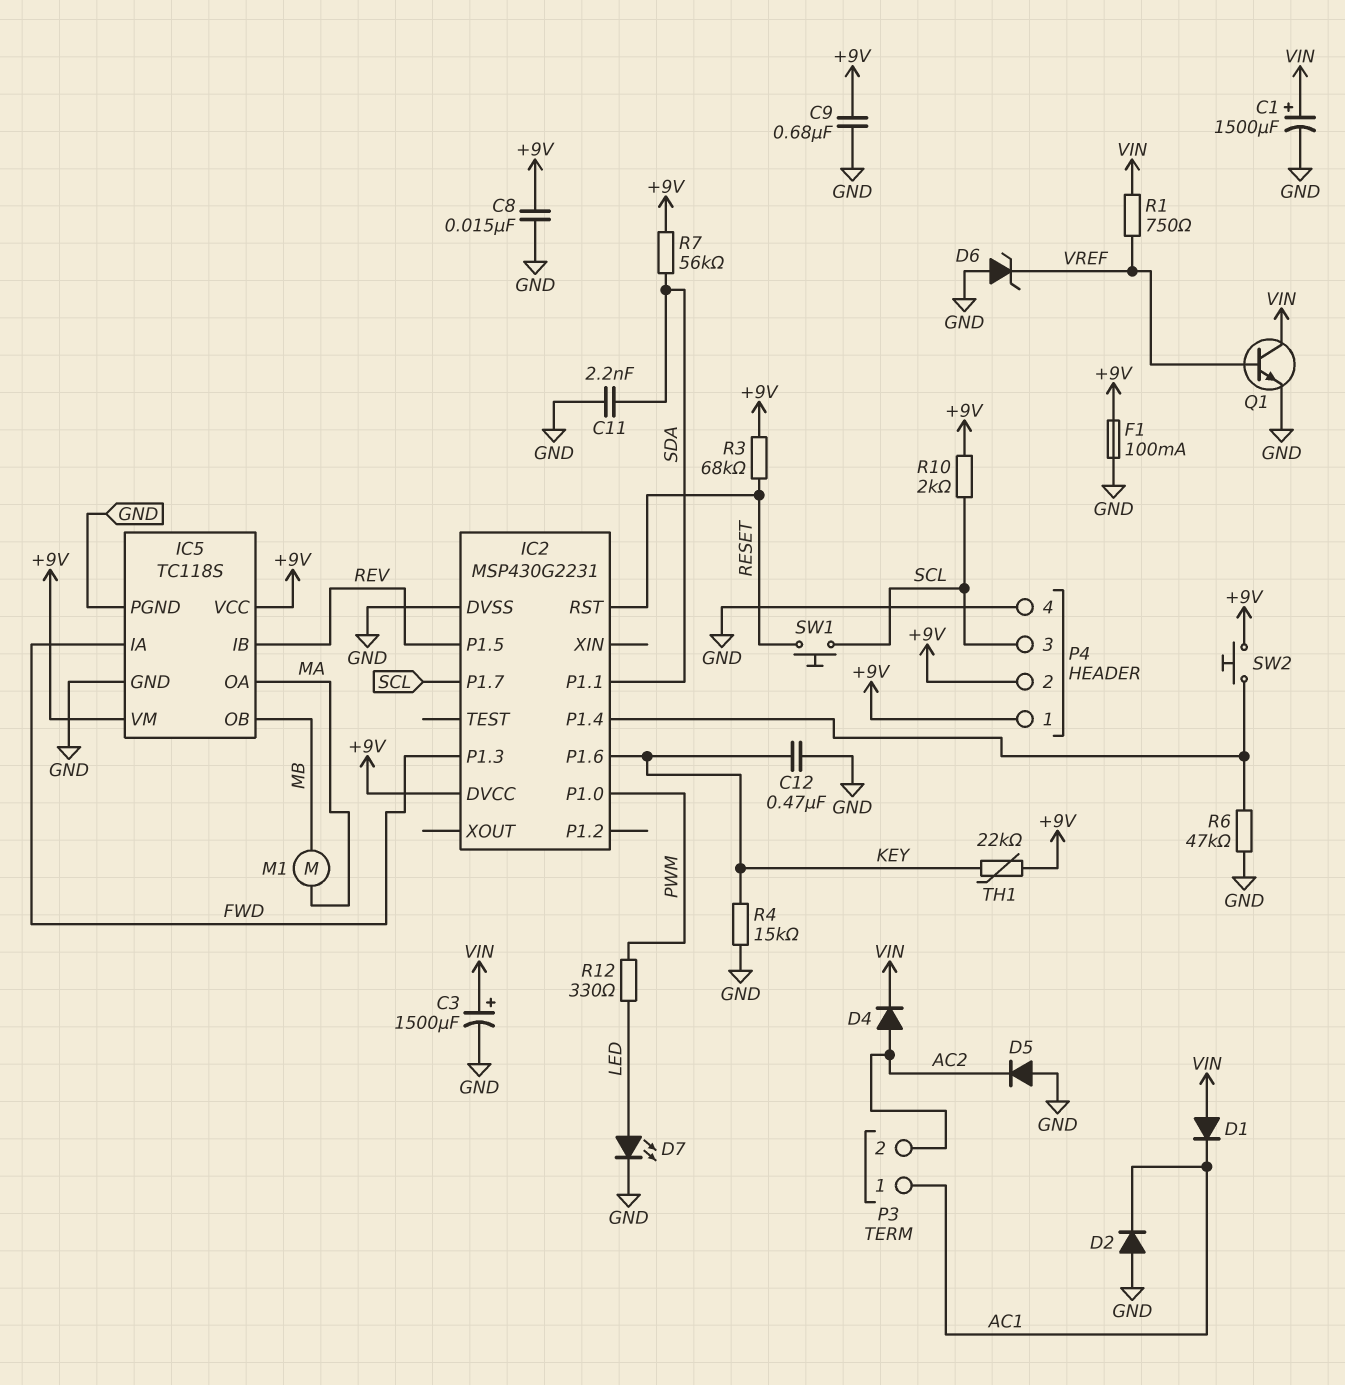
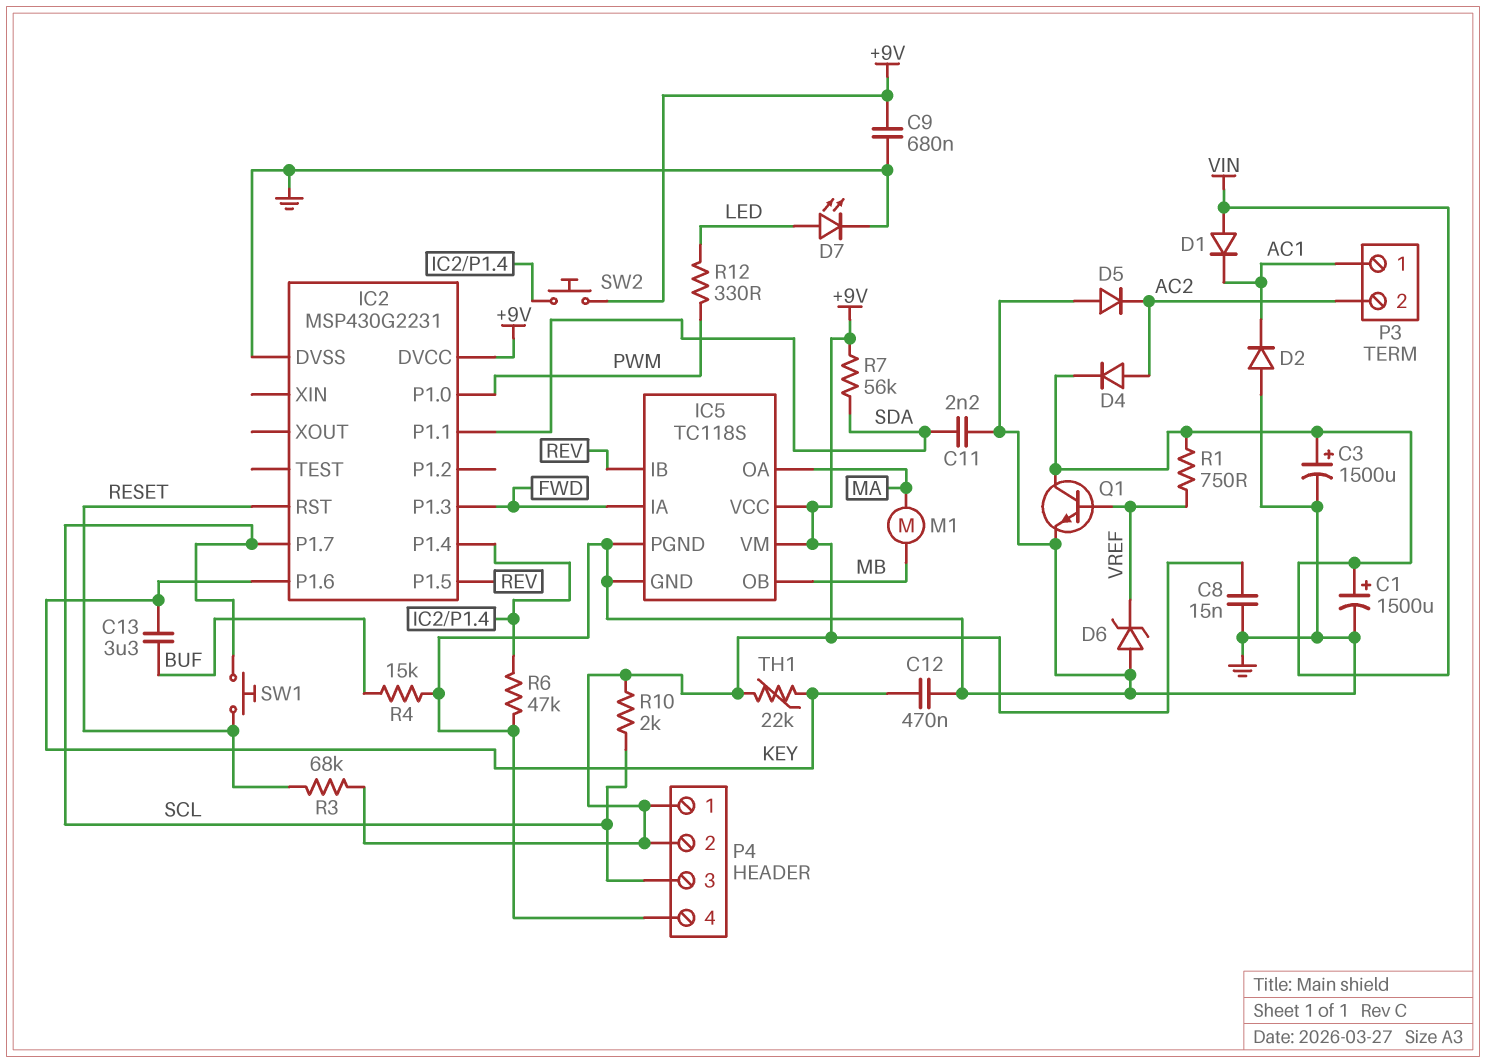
C13: none -> 3.3uF (BUF, KEY)
F1: 100mA (+9V, GND) -> none
R4: 15k (GND, KEY) -> 15k (BUF, GND)

